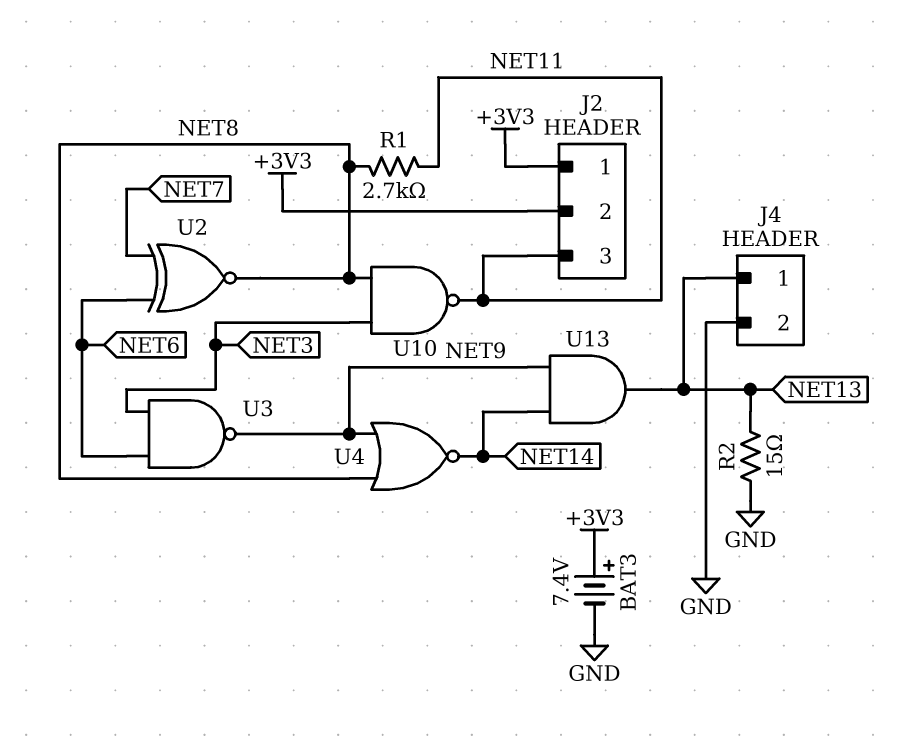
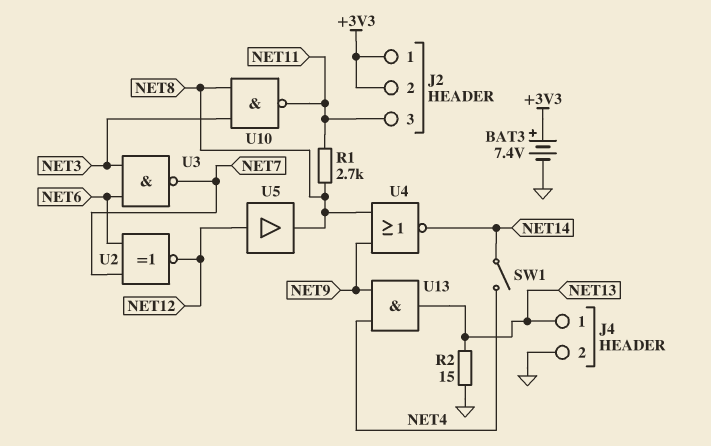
SW1: none -> switch (NET4, NET14)
U2: XNOR (in NET6, in NET7, out NET8) -> XNOR (in NET6, in NET7, out NET12)
U3: NAND (in NET3, in NET6, out NET9) -> NAND (in NET3, in NET6, out NET7)
U5: none -> buffer (in NET12, out NET8)
U13: AND (in NET9, in NET14, out NET13) -> AND (in NET4, in NET9, out NET13)

